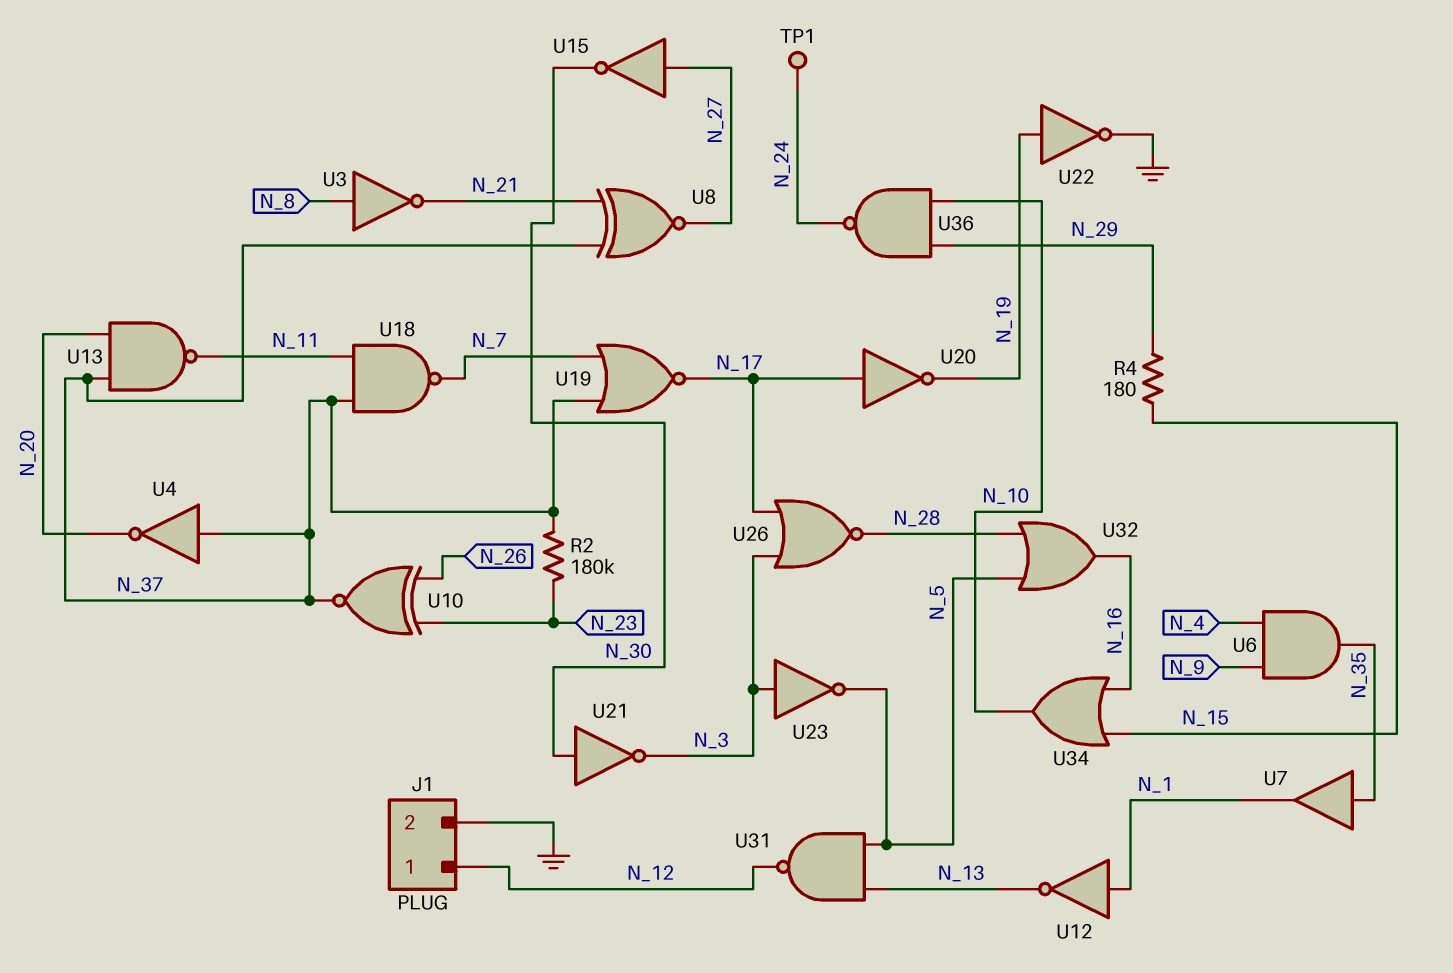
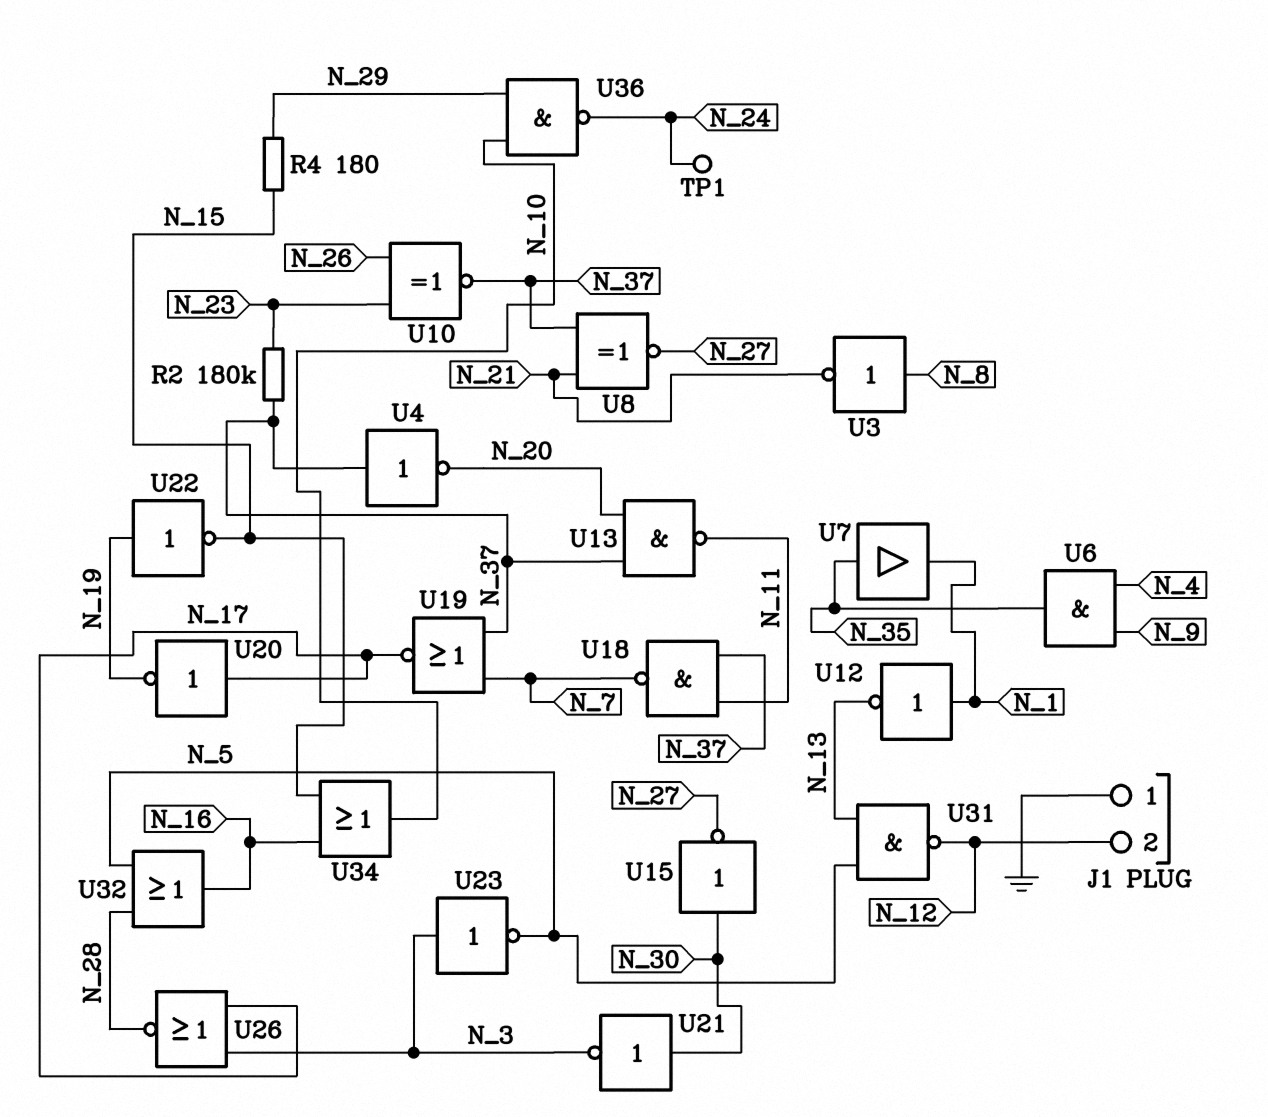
J1 pin 1: N_12 -> GND
J1 pin 2: GND -> N_12
U15: NOT (in N_27, out N_30) -> NOT (in N_30, out N_27)
U22: NOT (in N_19, out GND) -> NOT (in N_19, out N_15)

